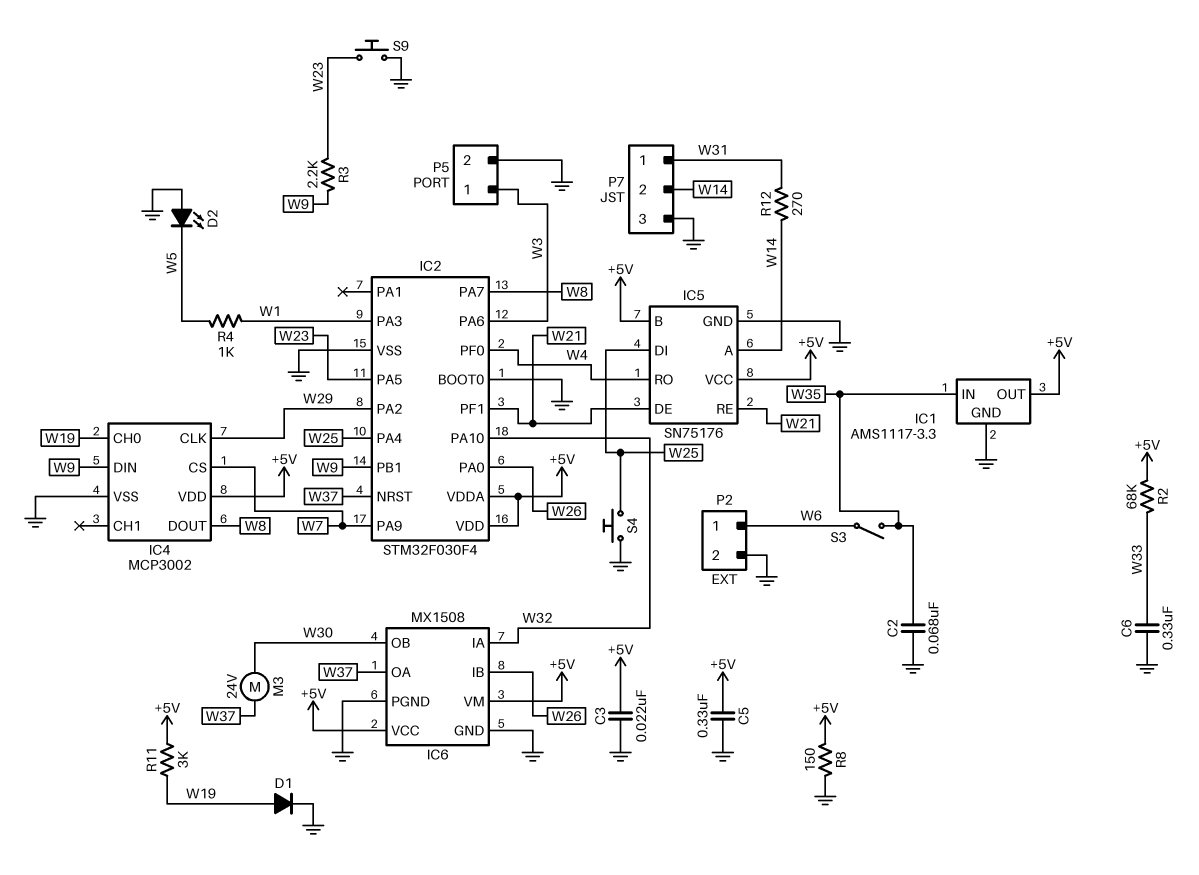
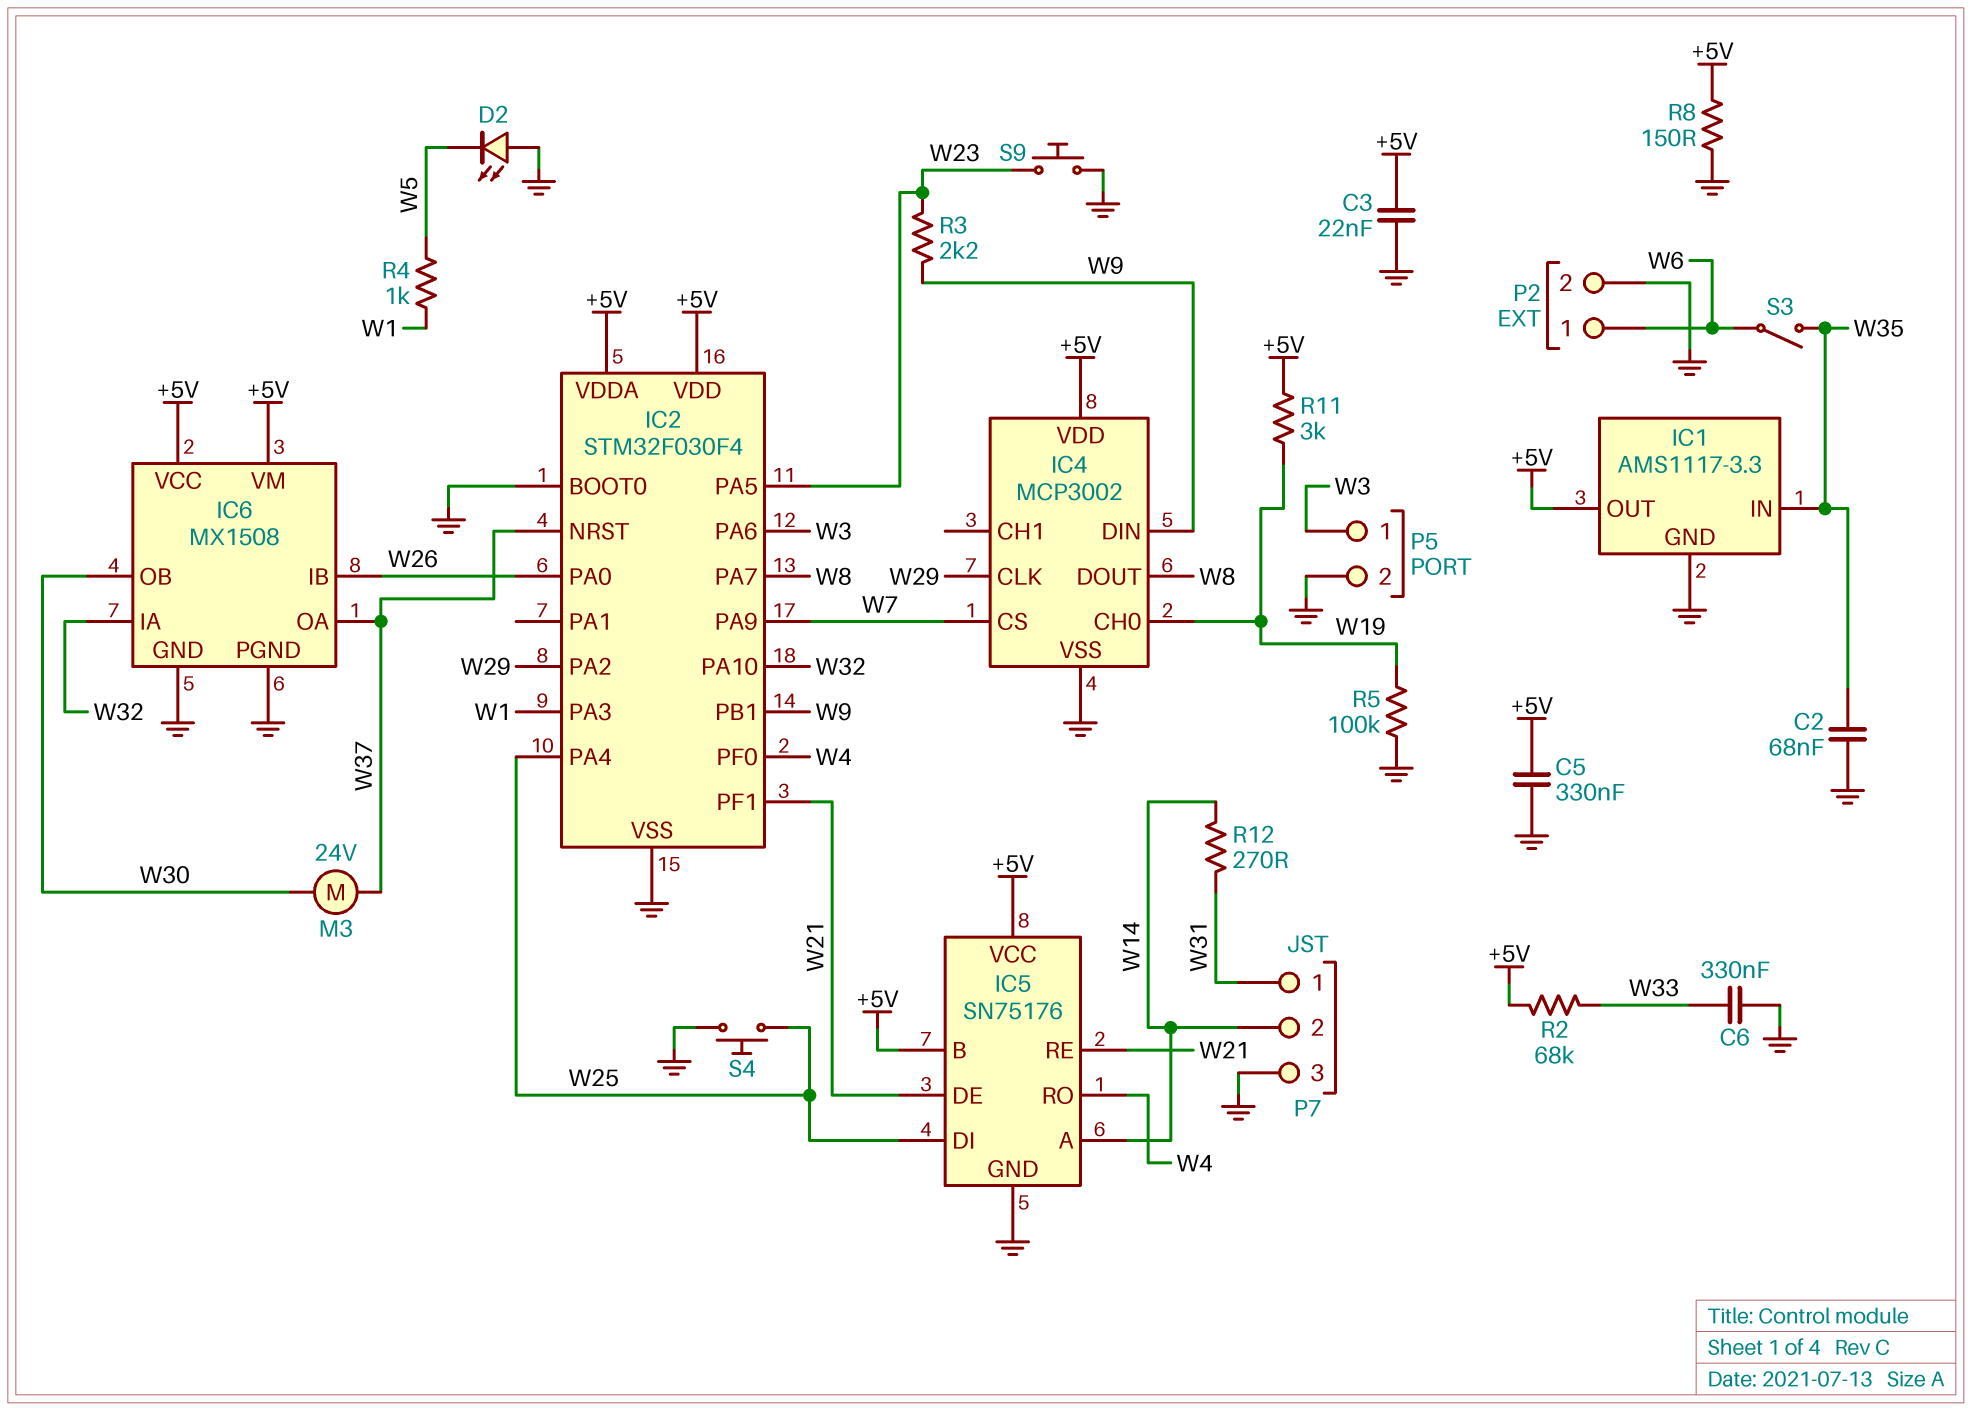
D1: diode (A W19, K GND) -> none
R5: none -> 100k (GND, W19)

